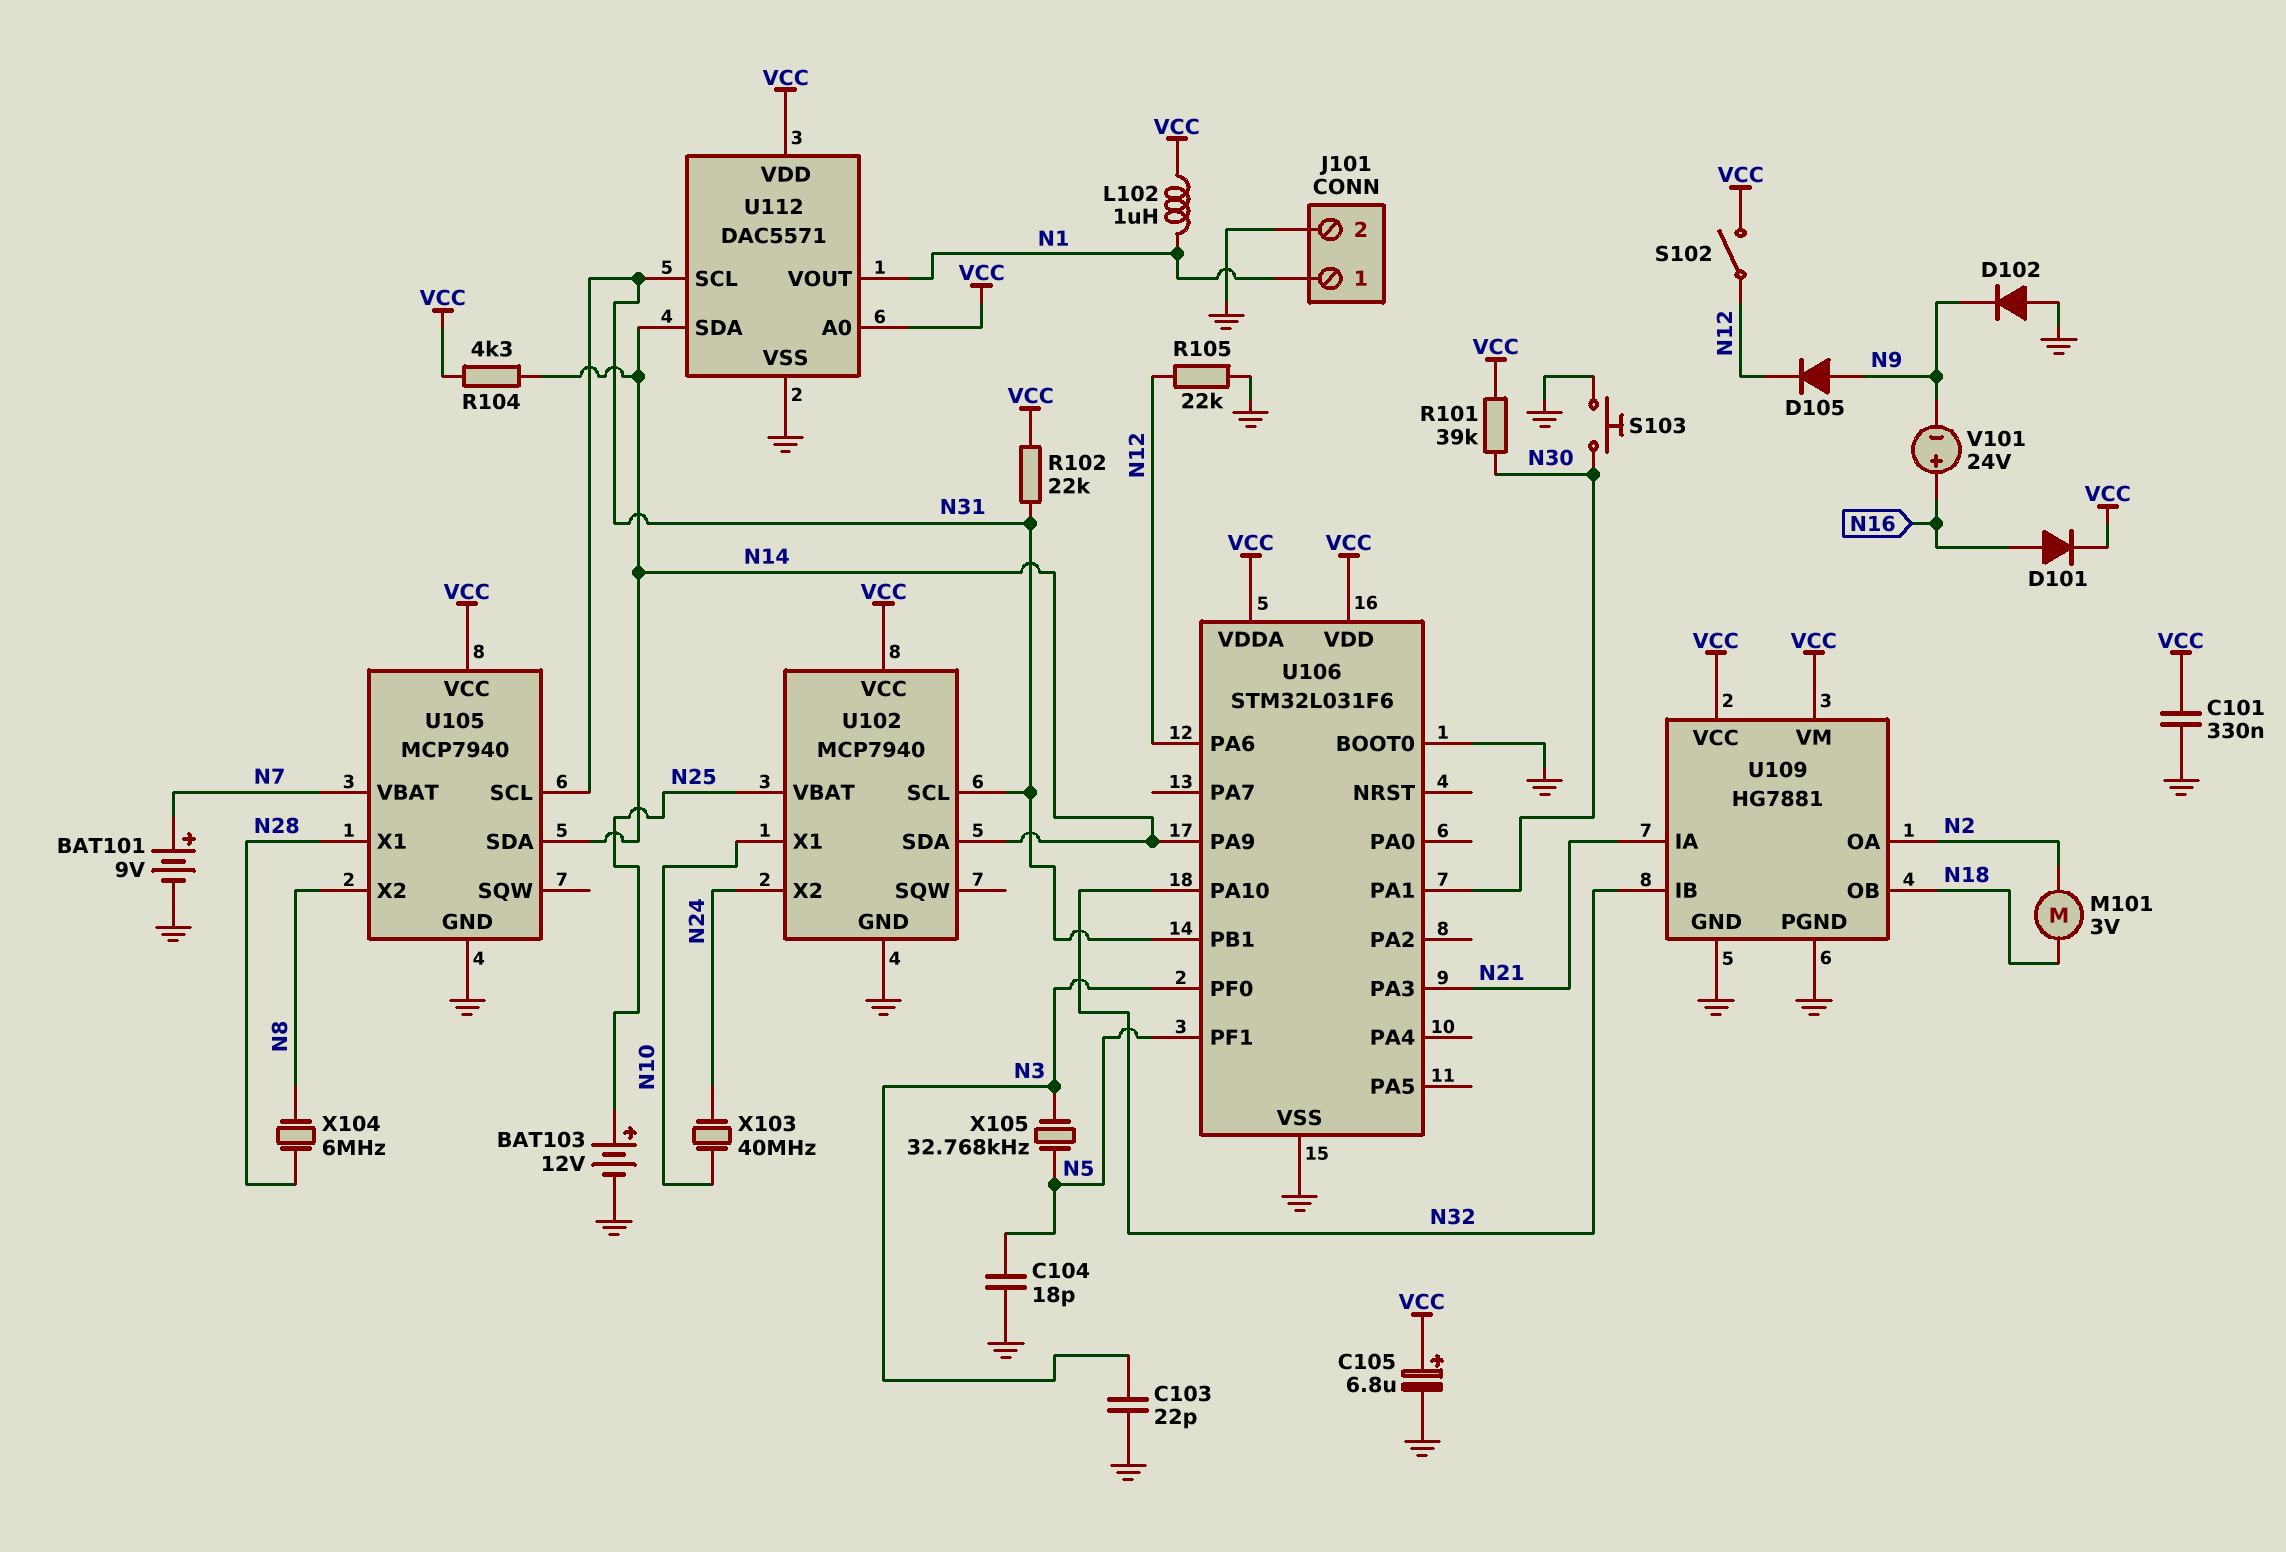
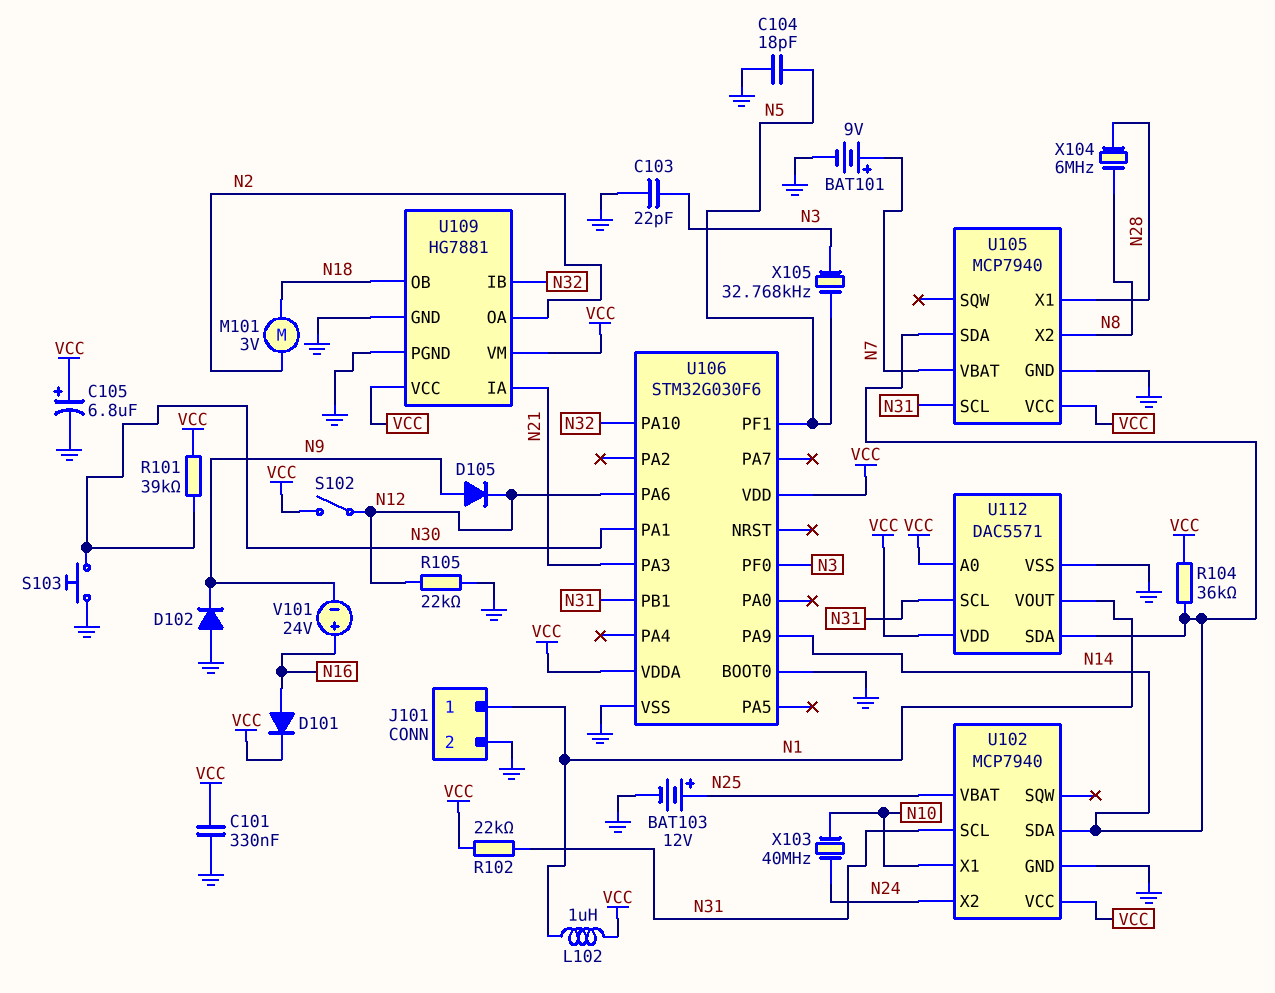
R104: 4.3k (N14, VCC) -> 36k (N14, VCC)
U106: STM32L031F6 -> STM32G030F6

